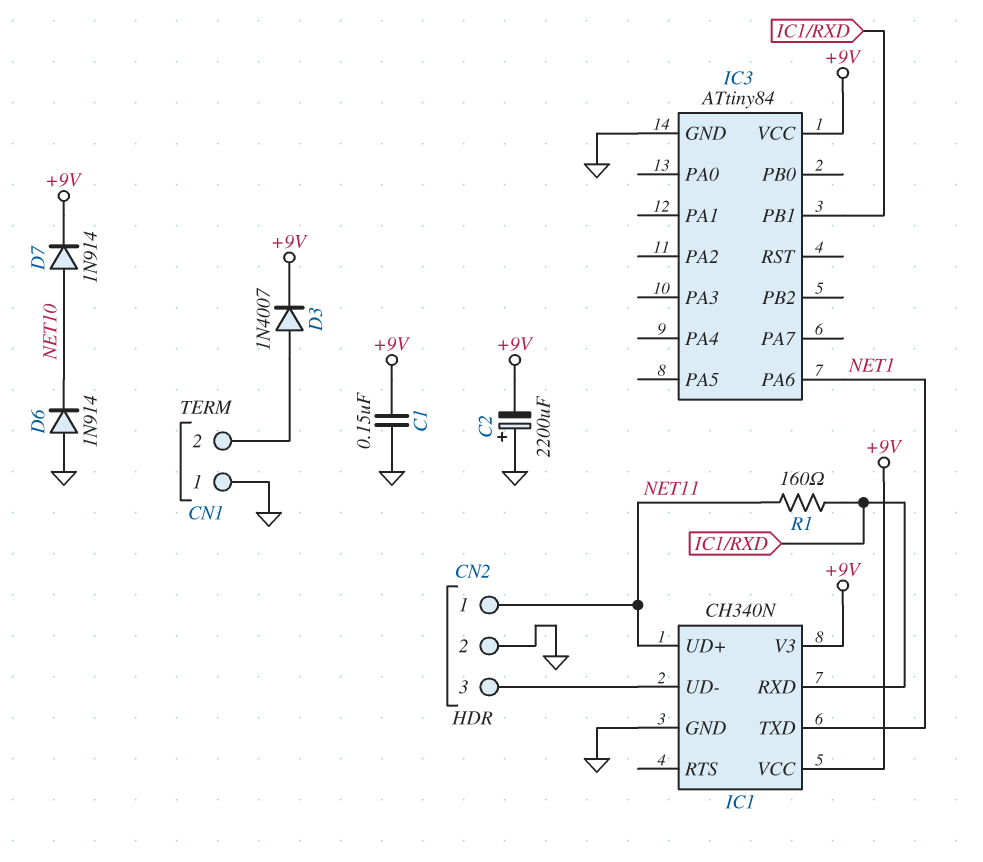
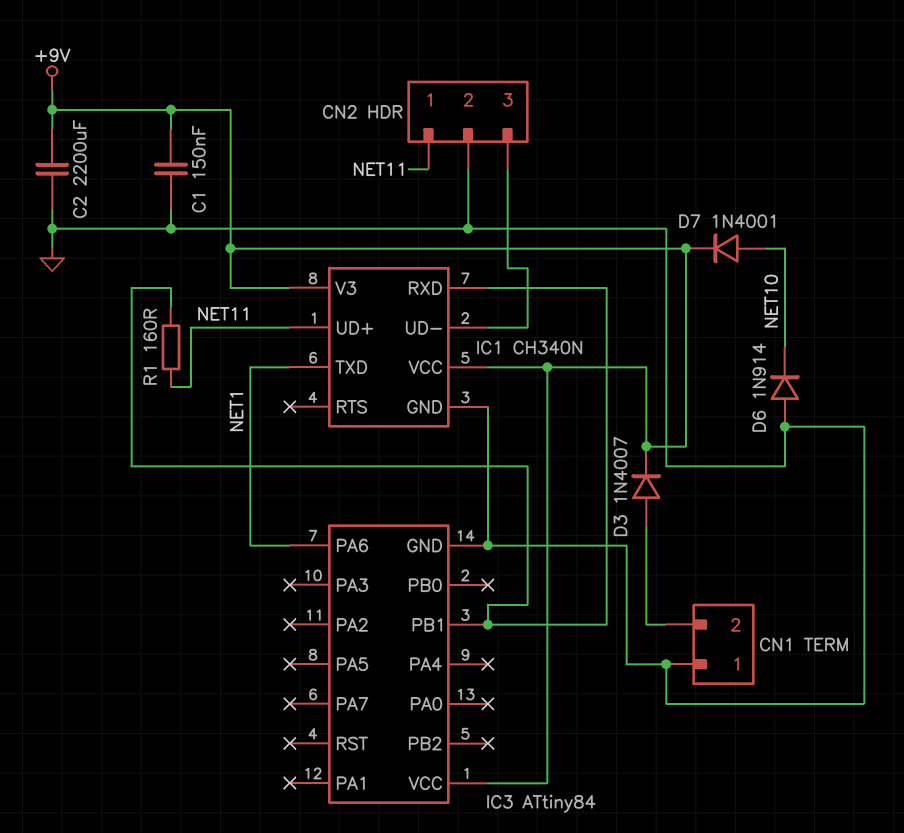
C2: 2200uF (plus GND, minus +9V) -> 2200uF (+9V, GND)
D7: diode 1N914 (A NET10, K +9V) -> diode 1N4001 (A NET10, K +9V)

